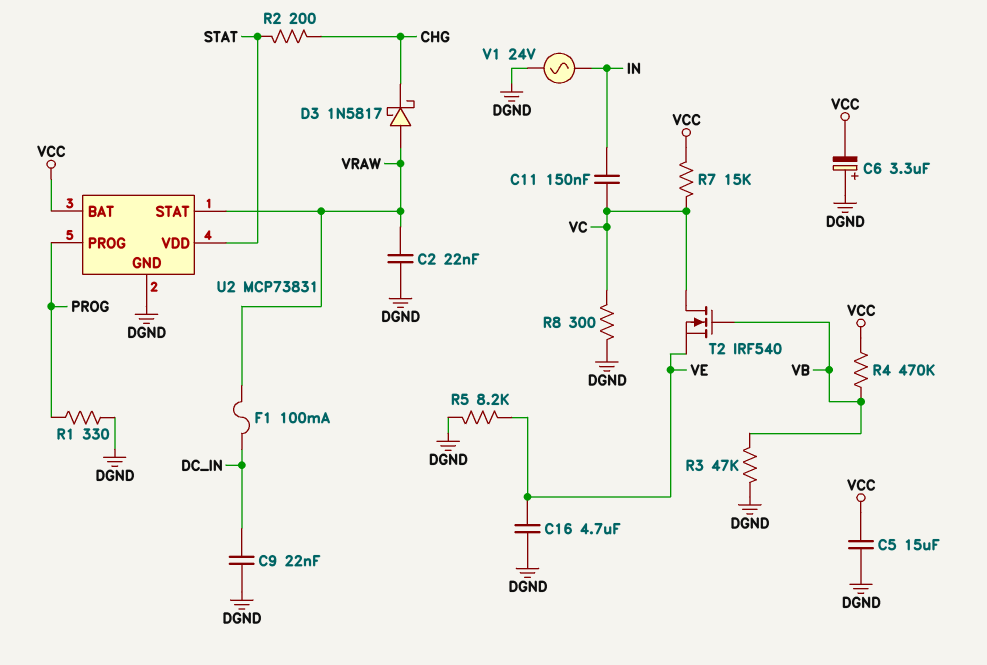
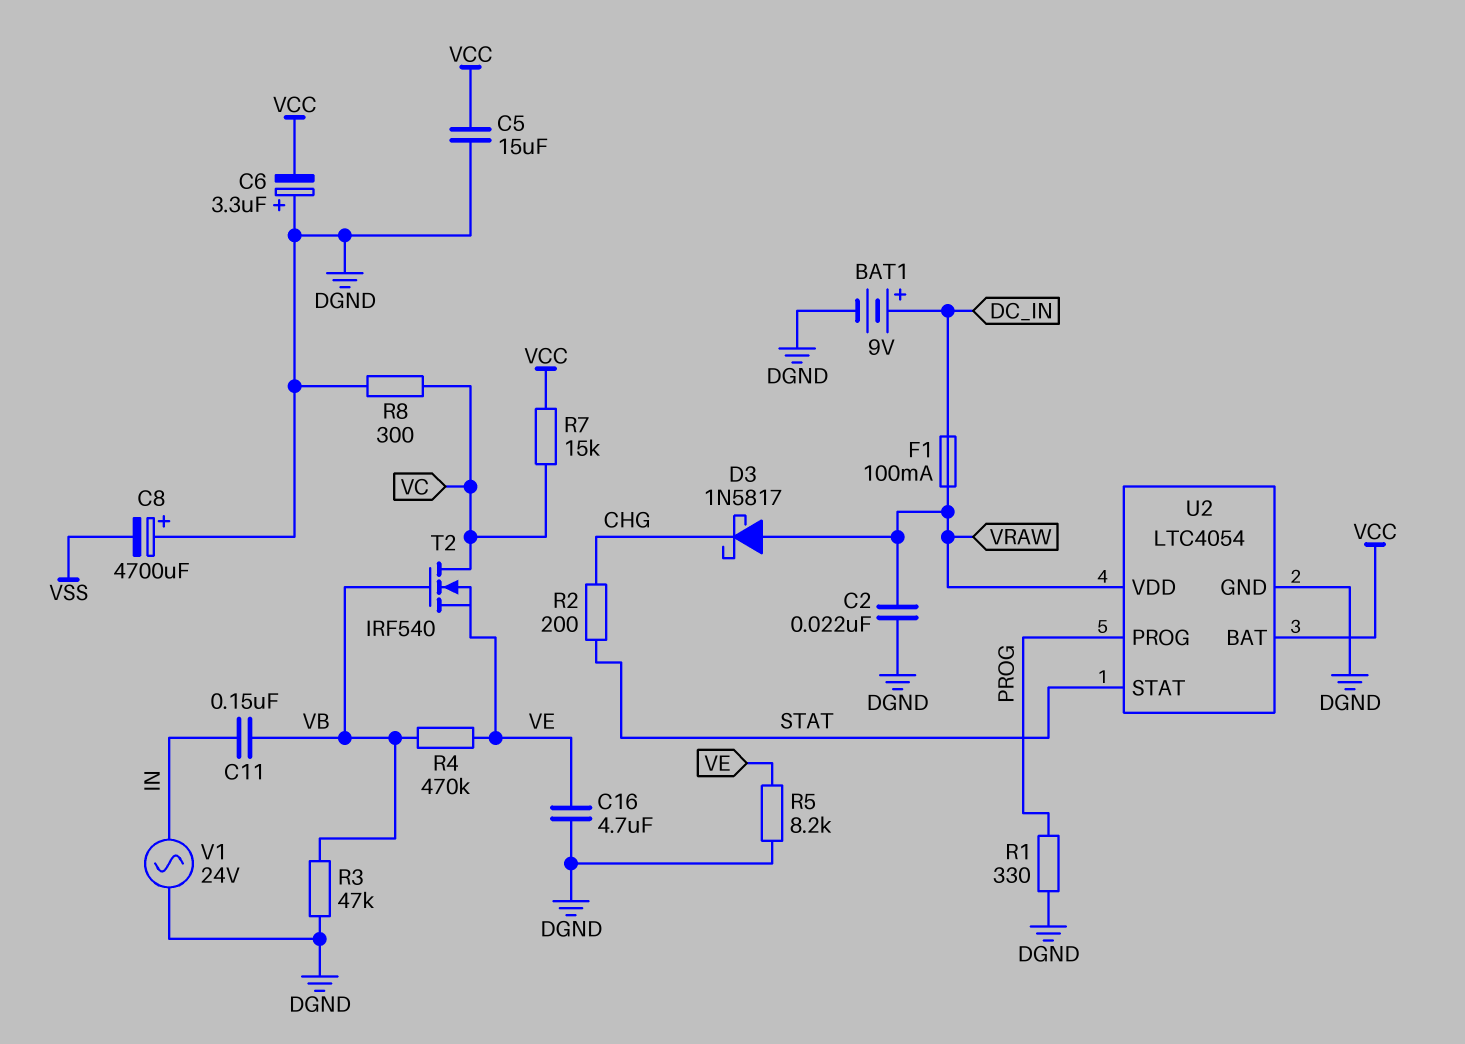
BAT1: none -> 9V (plus DC_IN, minus DGND)
C8: none -> 4700uF (plus DGND, minus VSS)
C9: 22nF (DC_IN, DGND) -> none
C11: 150nF (IN, VC) -> 150nF (IN, VB)
R4: 470k (VB, VCC) -> 470k (VB, VE)
U2: MCP73831 -> LTC4054
U2 pin STAT: VRAW -> STAT
U2 pin VDD: STAT -> VRAW

